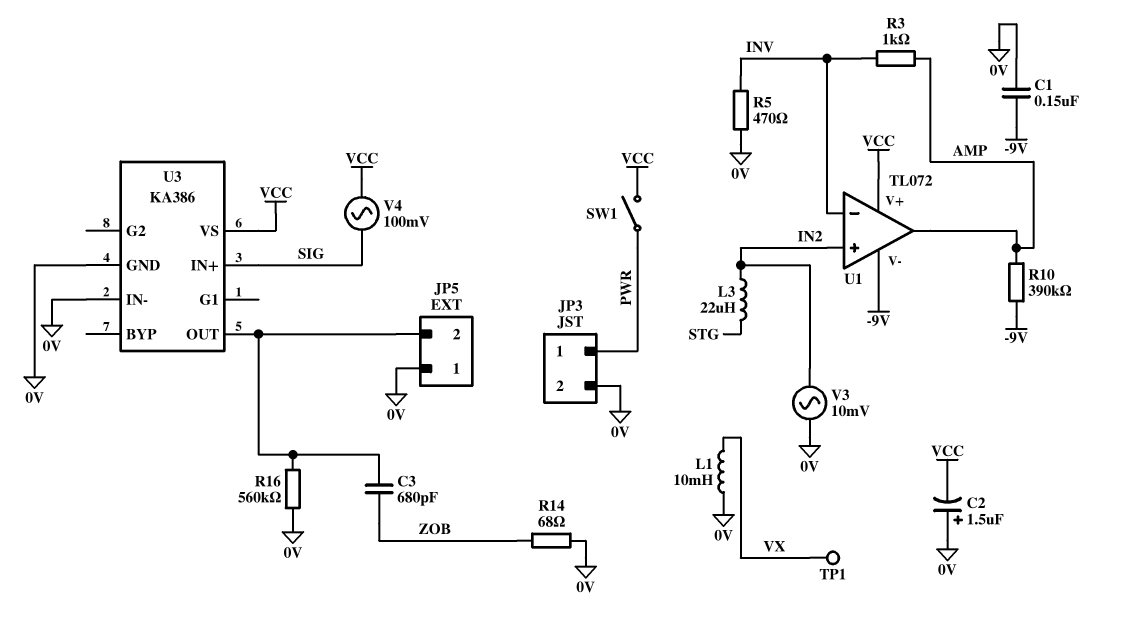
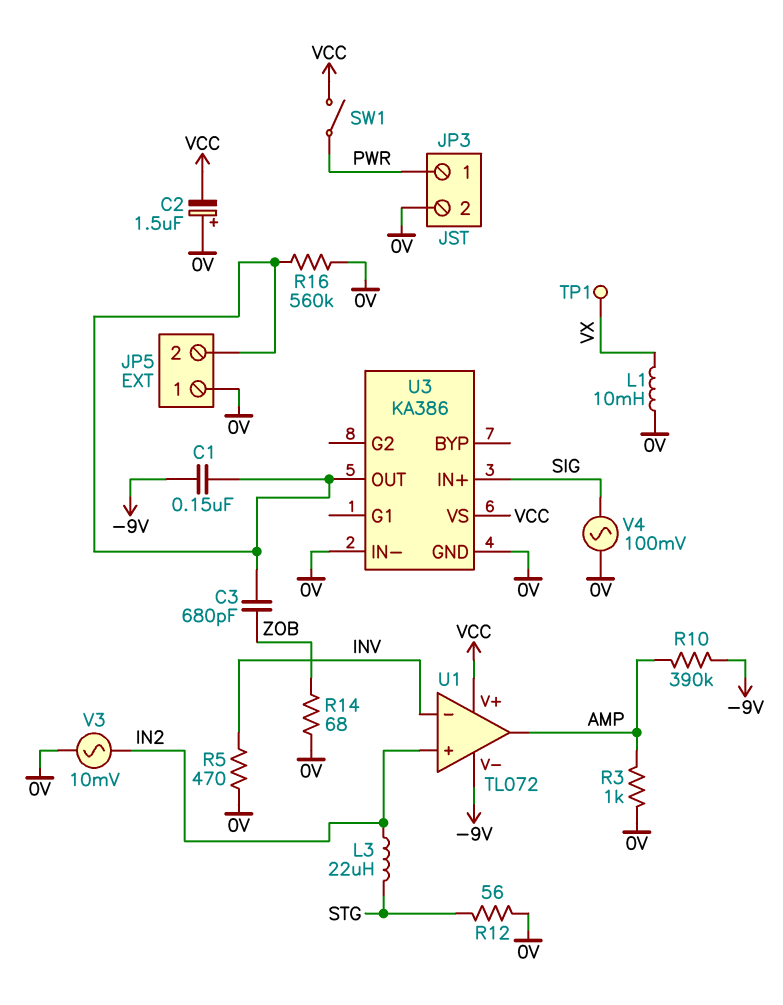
C1: 150nF (-9V, 0V) -> 150nF (-9V, JP5/2)
R3: 1k (AMP, INV) -> 1k (0V, AMP)
R12: none -> 56 (0V, STG)
V4: AC 100mV (SIG, VCC) -> AC 100mV (0V, SIG)

